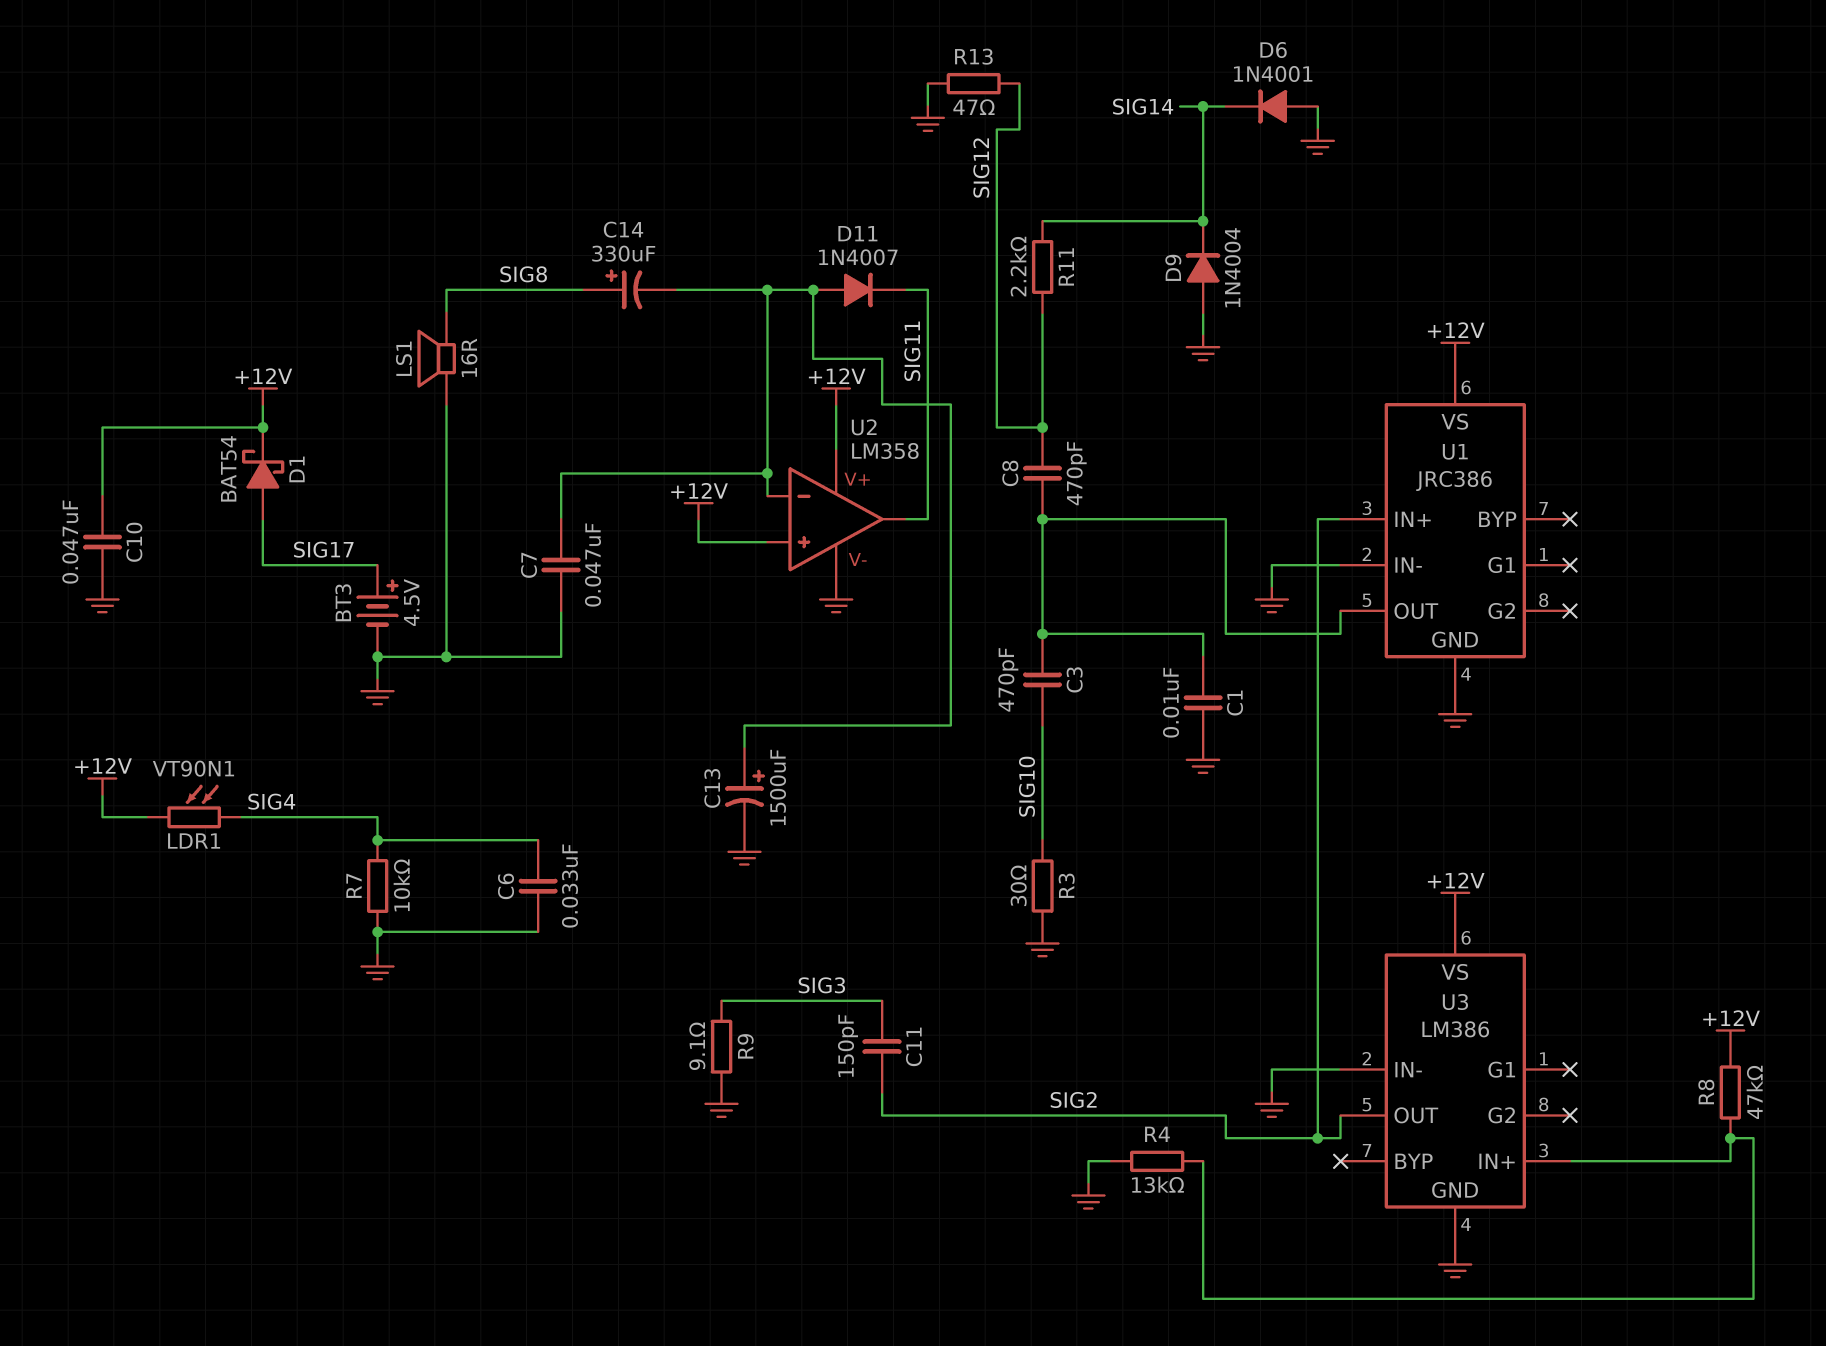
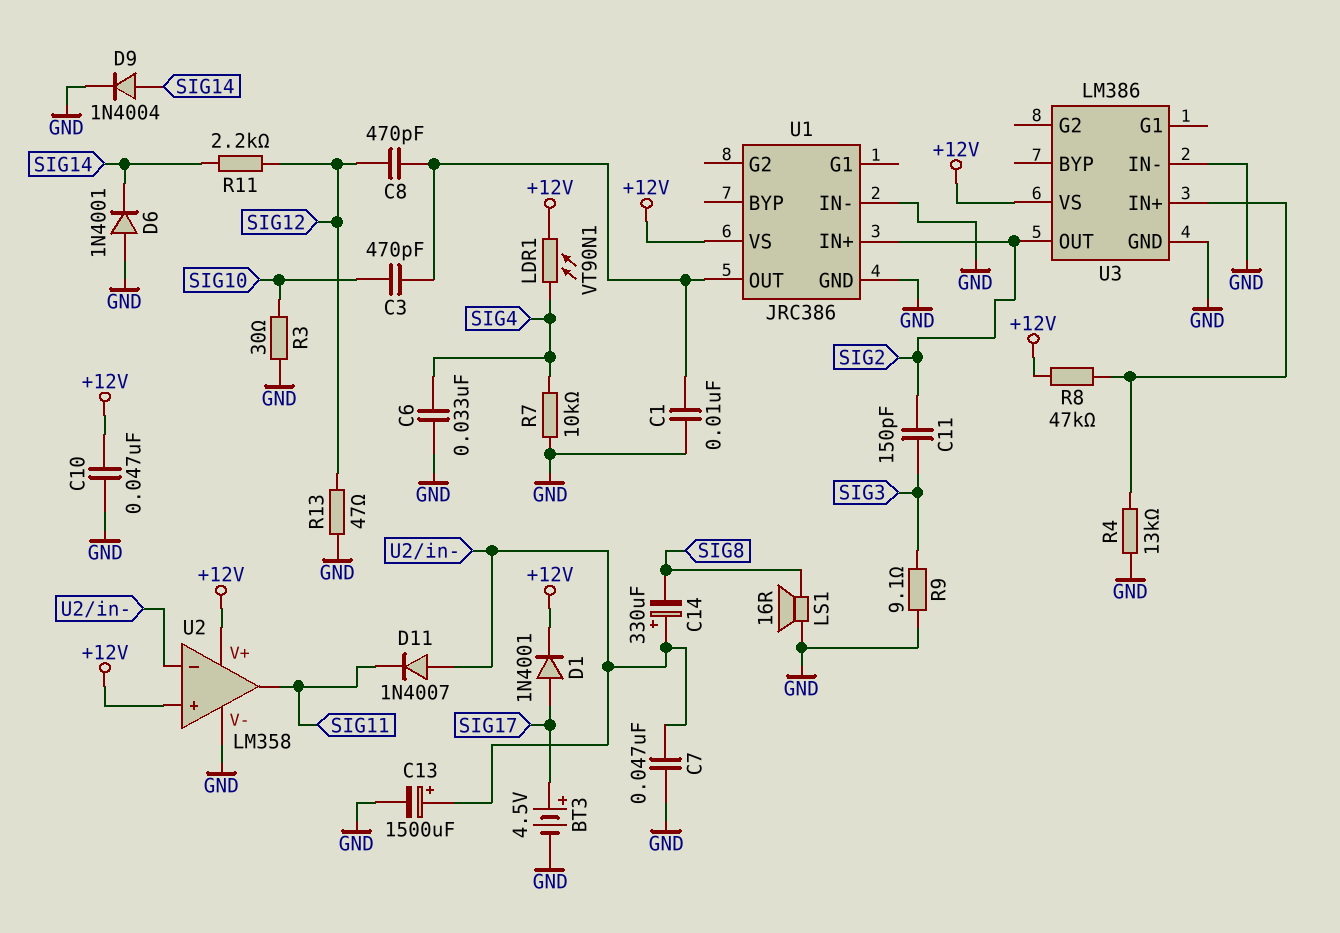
C14: 330uF (plus SIG8, minus U2/in-) -> 330uF (plus U2/in-, minus SIG8)
D1: schottky BAT54 (A SIG17, K +12V) -> diode 1N4001 (A SIG17, K +12V)
D9: diode 1N4004 (A GND, K SIG14) -> diode 1N4004 (A SIG14, K GND)

